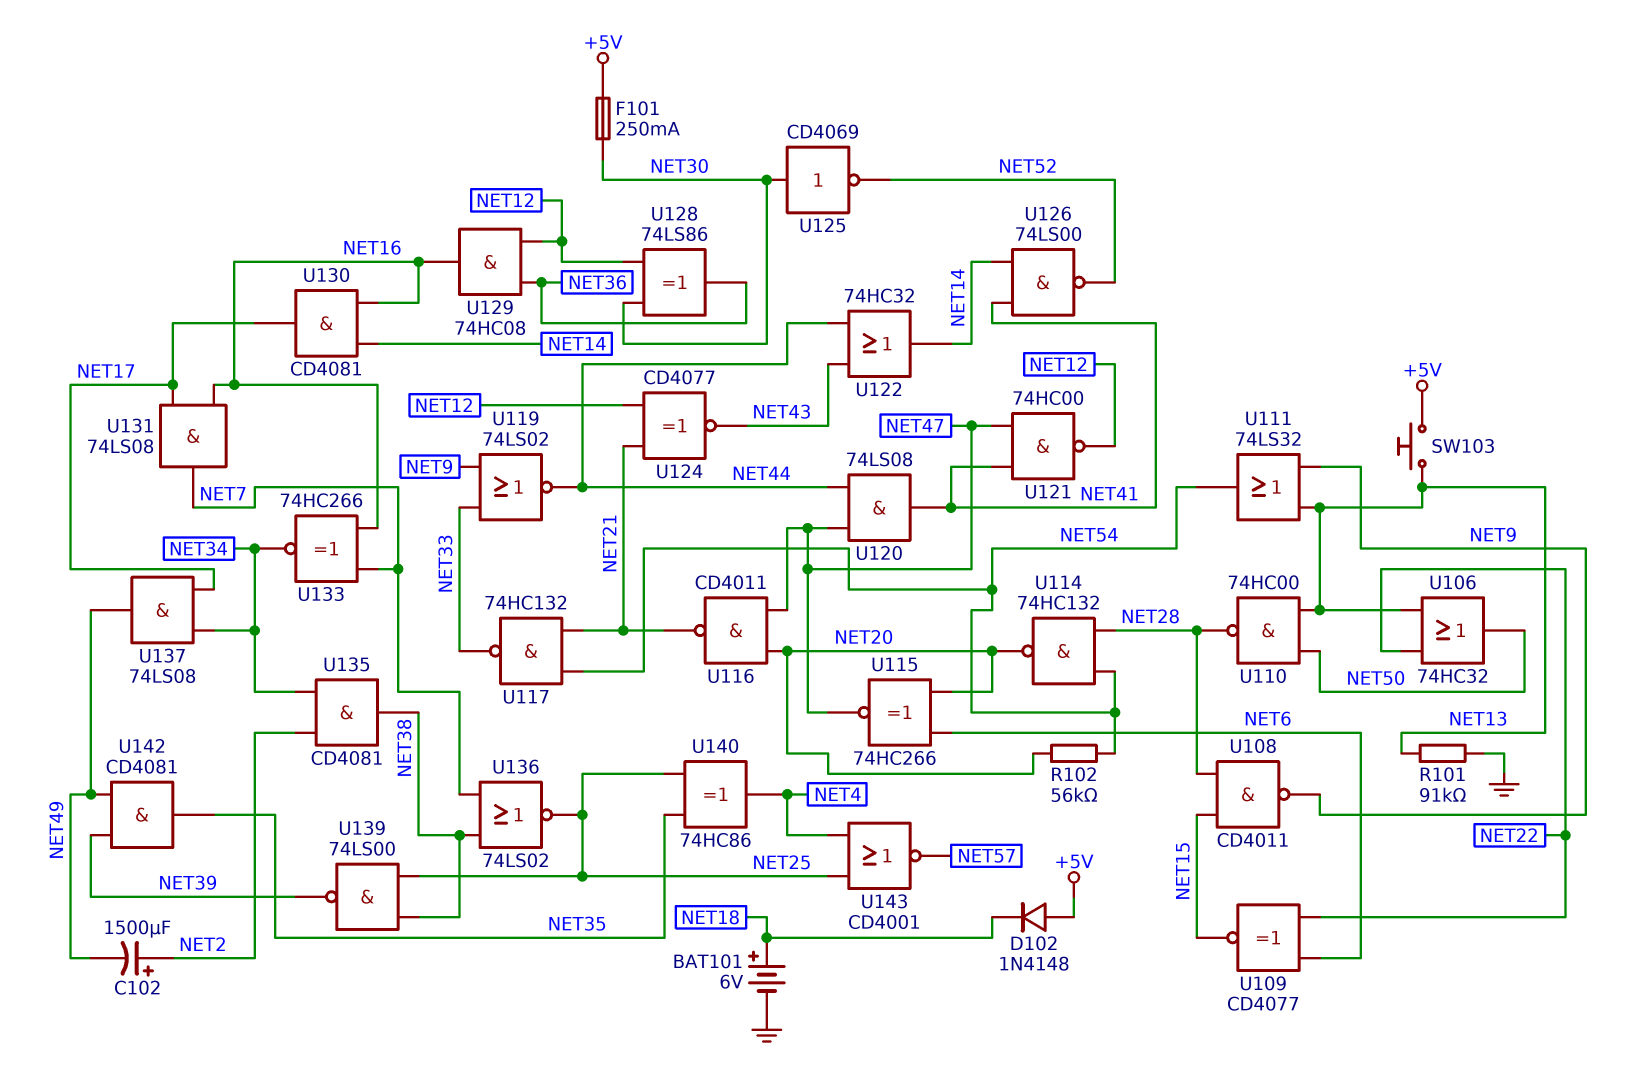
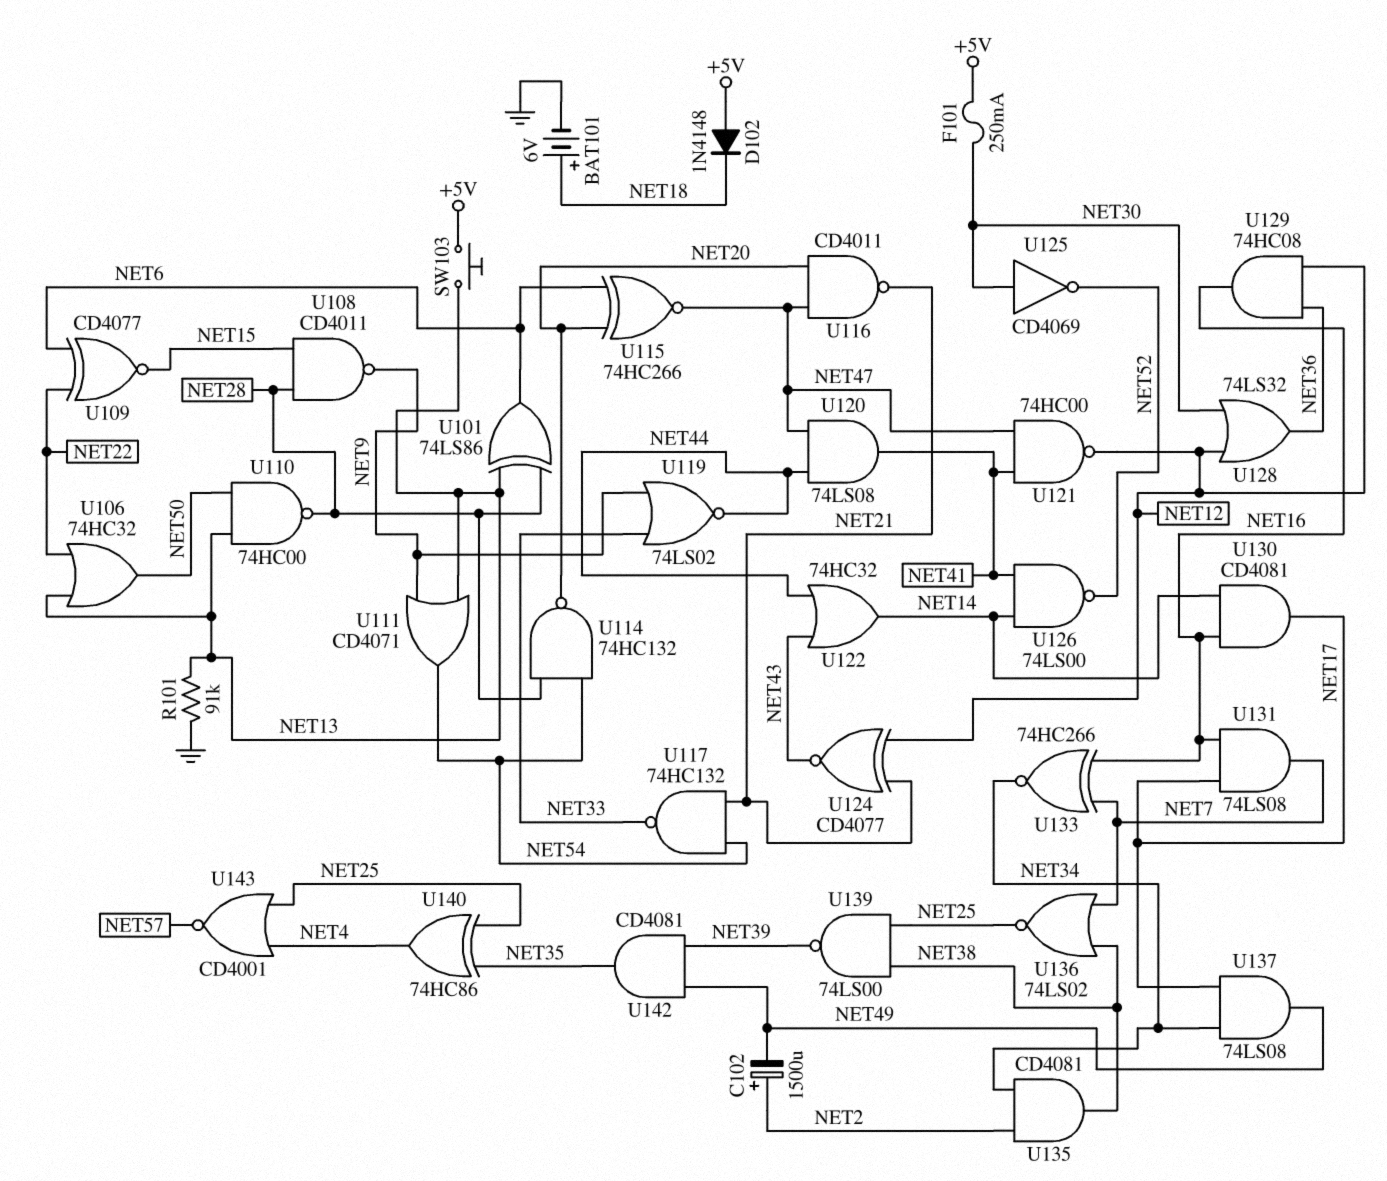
R102: 56k (NET20, NET54) -> none
U101: none -> XOR 74LS86 (in NET13, in NET28, out NET6)
U111: OR 74LS32 (in NET9, in NET13, out NET54) -> OR CD4071 (in NET9, in NET13, out NET54)
U128: XOR 74LS86 (in NET12, in NET30, out NET36) -> OR 74LS32 (in NET12, in NET30, out NET36)

